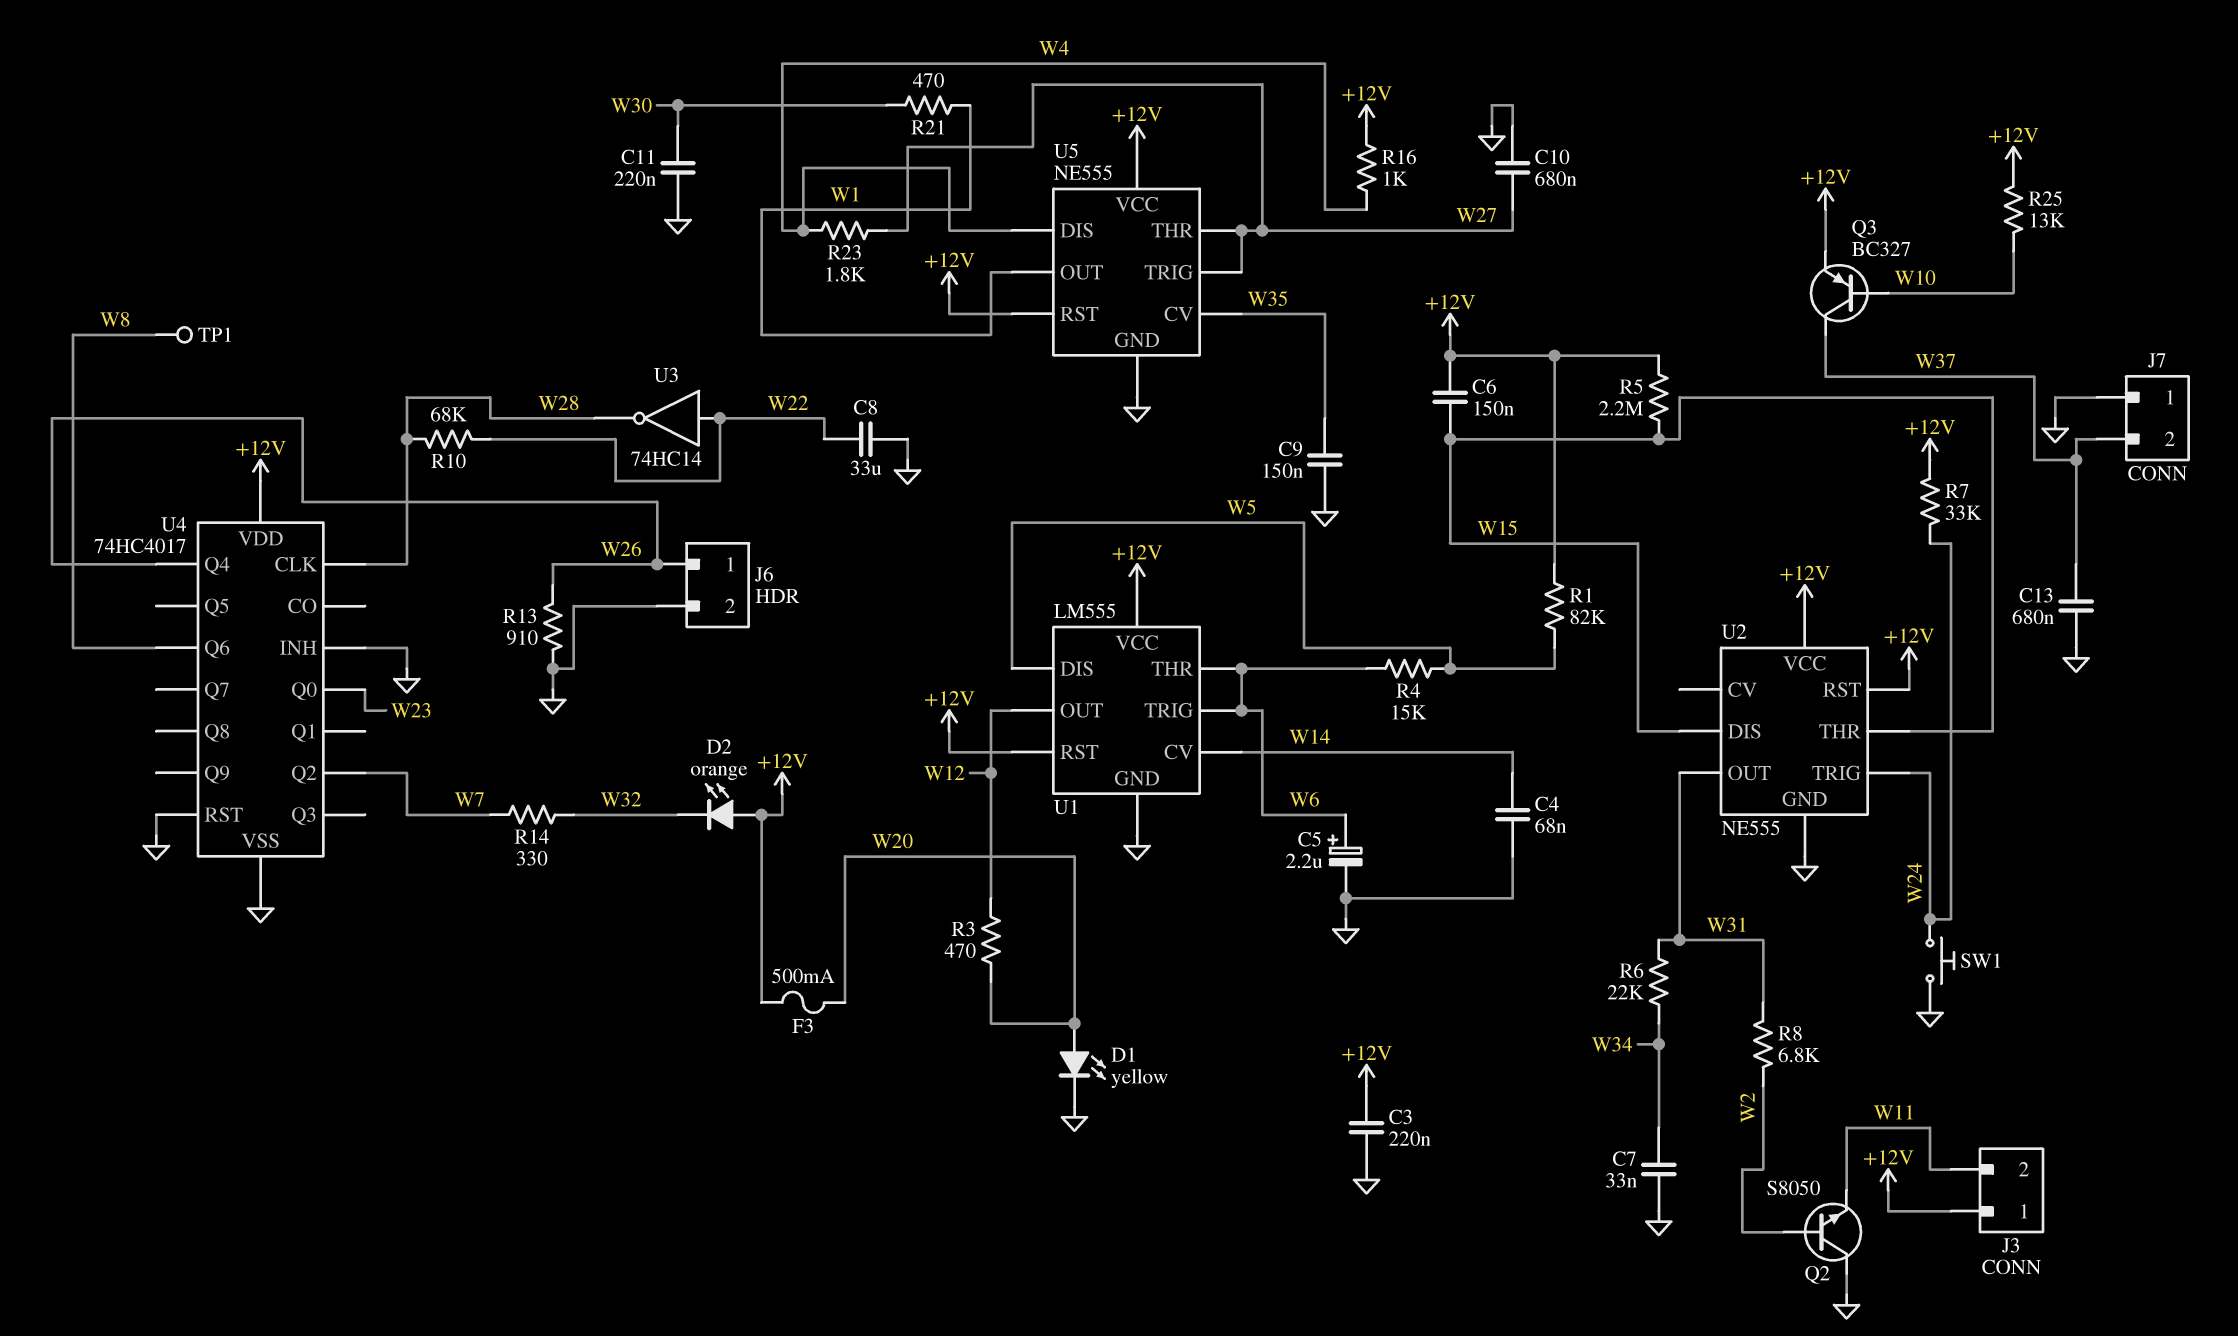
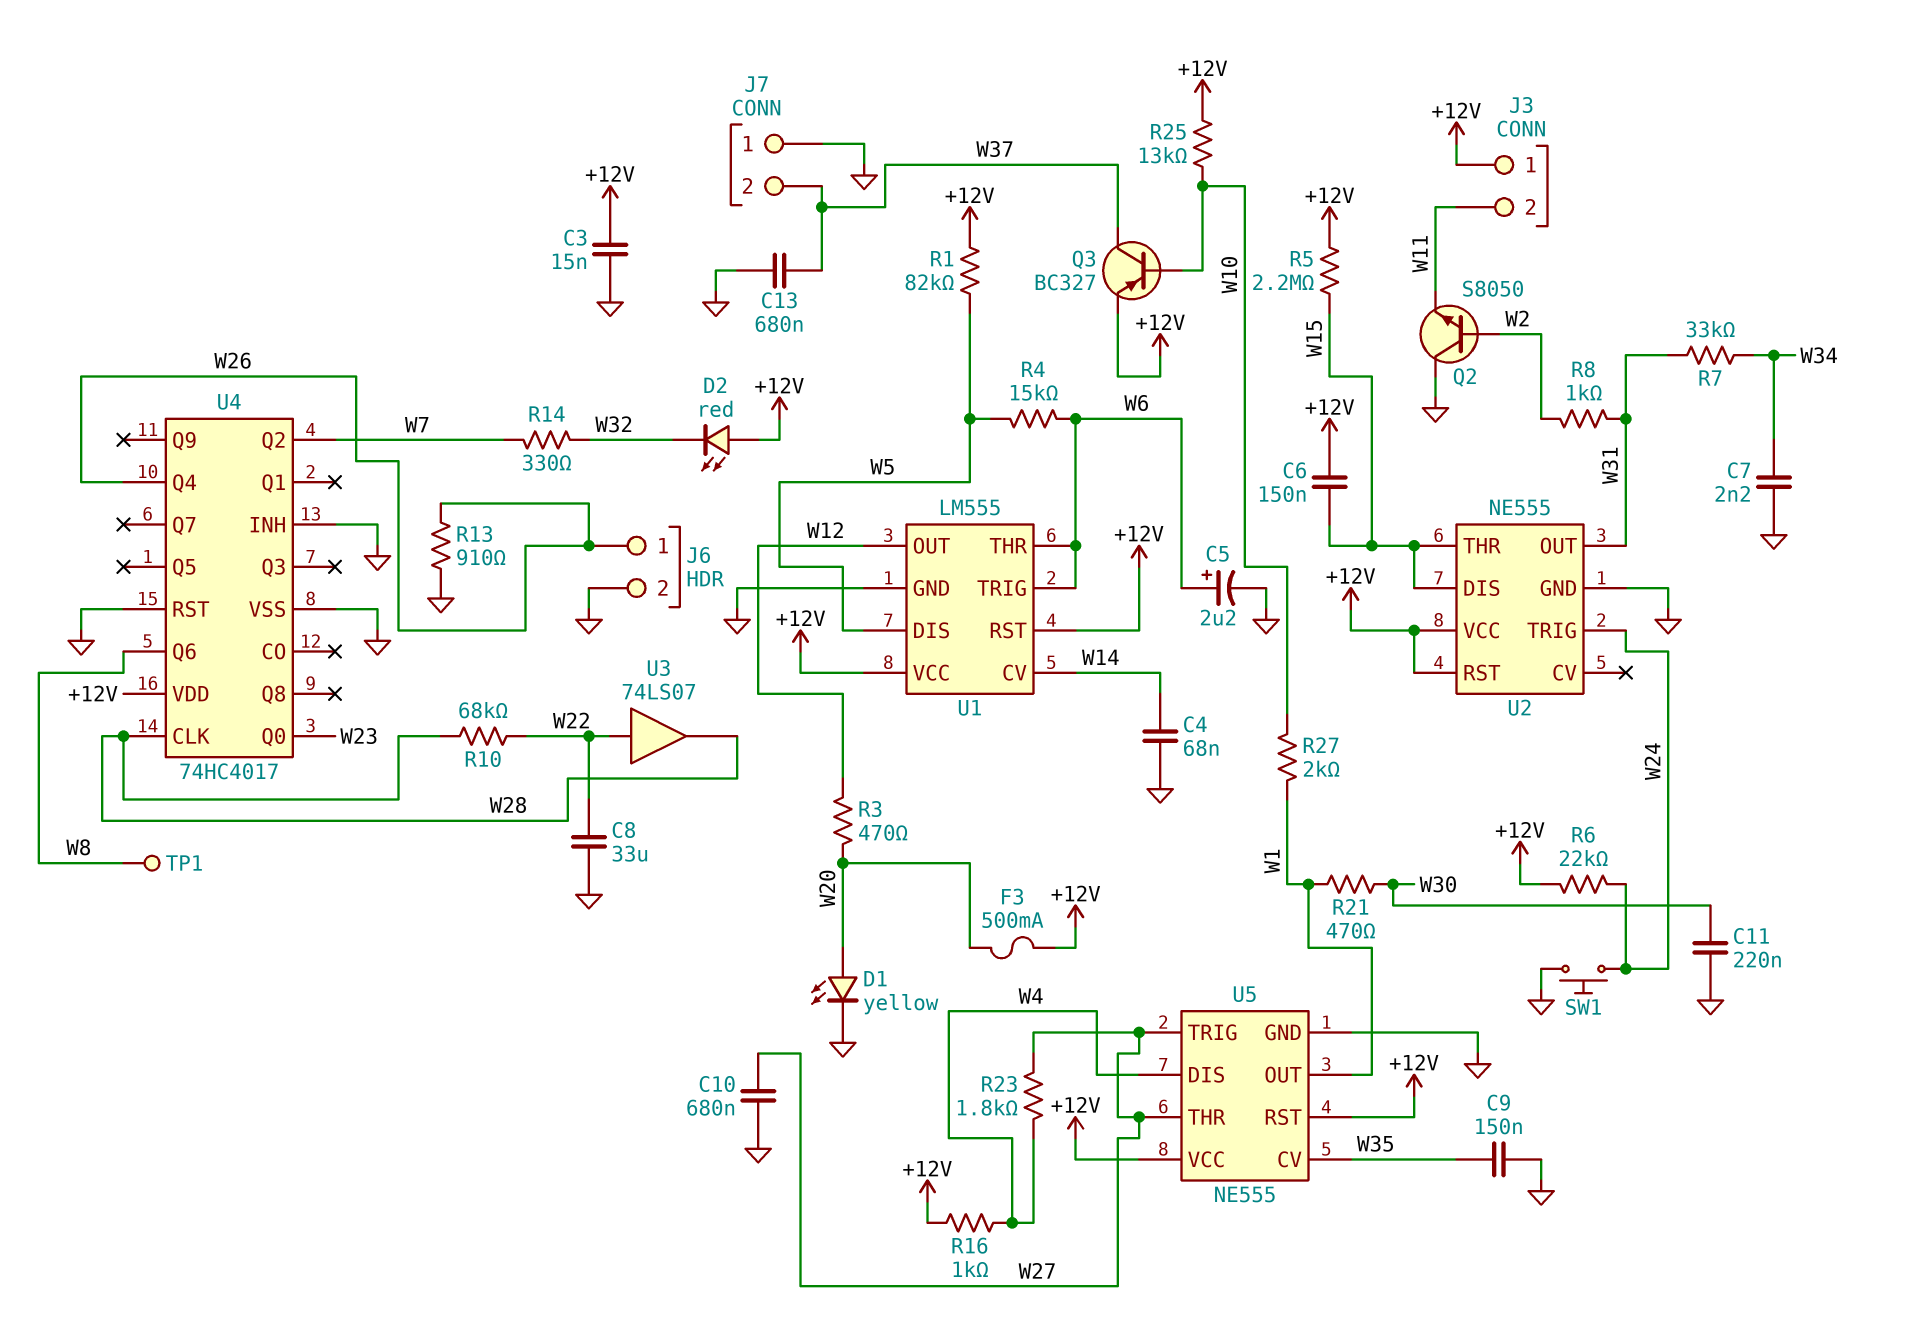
C3: 220nF (+12V, GND) -> 15nF (+12V, GND)
C7: 33nF (GND, W34) -> 2.2nF (GND, W34)
D2: LED orange (A +12V, K W32) -> LED red (A +12V, K W32)
R6: 22k (W31, W34) -> 22k (+12V, W24)
R7: 33k (+12V, W24) -> 33k (W31, W34)
R8: 6.8k (W2, W31) -> 1k (W2, W31)
R27: none -> 2k (W1, W10)
U3: NOT 74HC14 (in W22, out W28) -> buffer 74LS07 (in W22, out W28)

